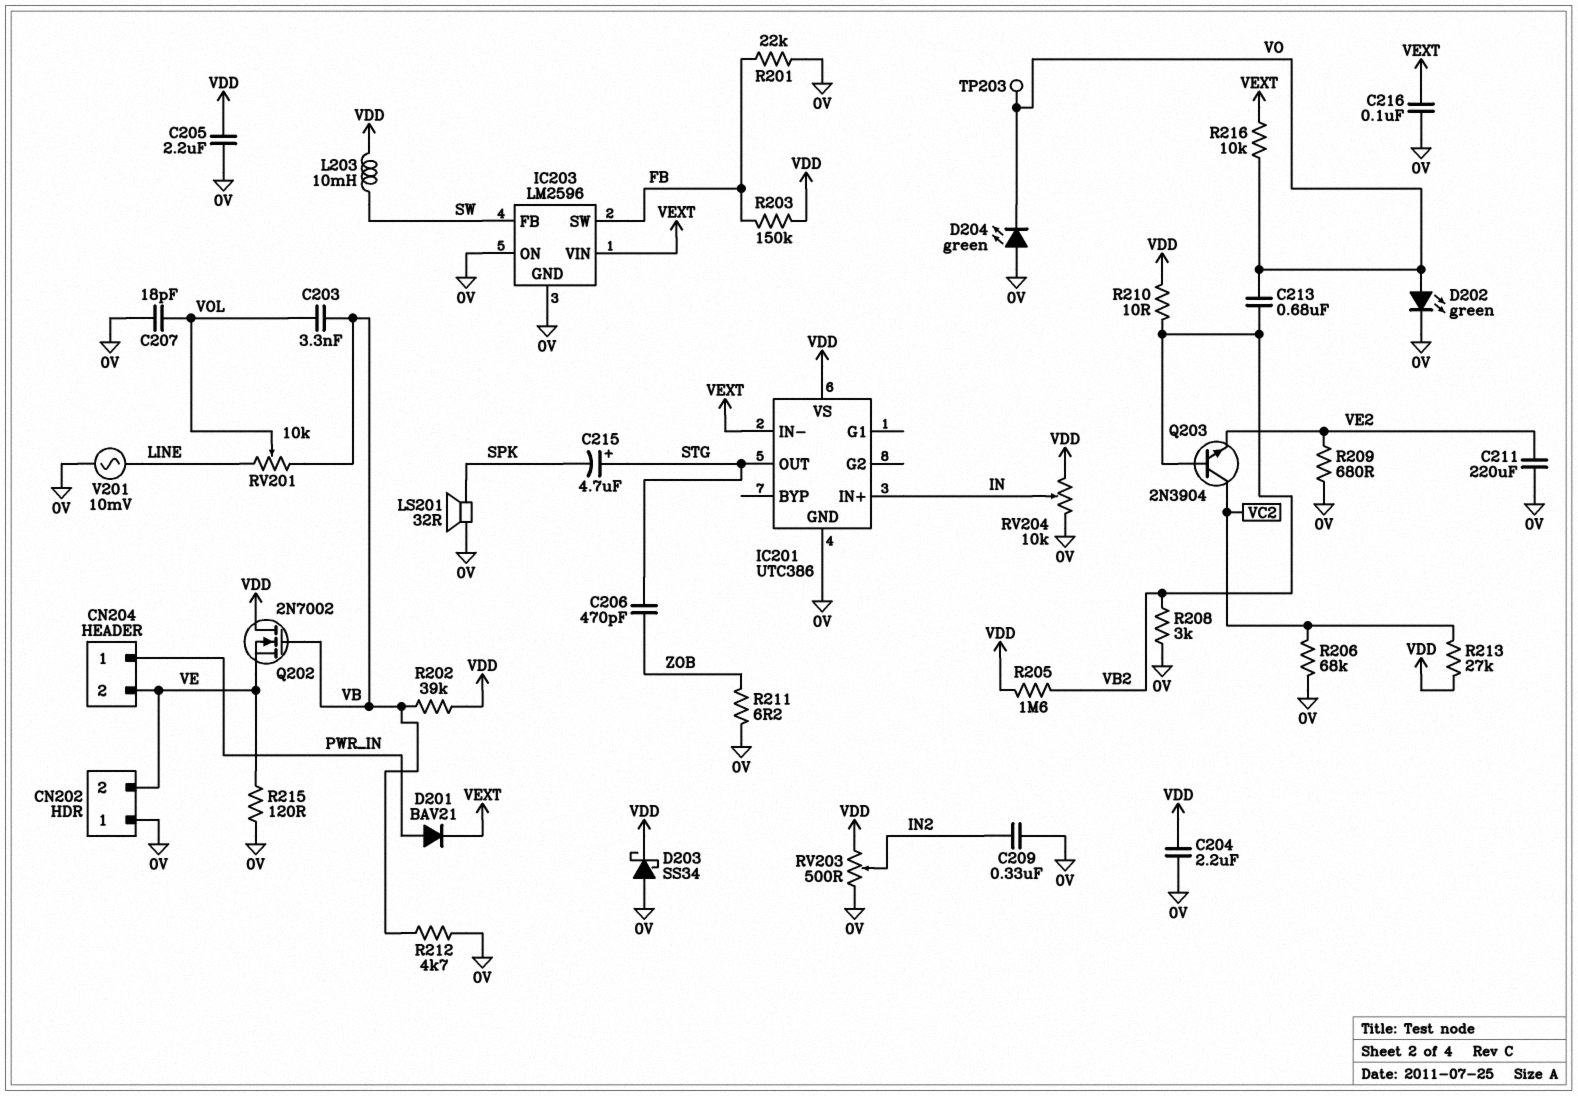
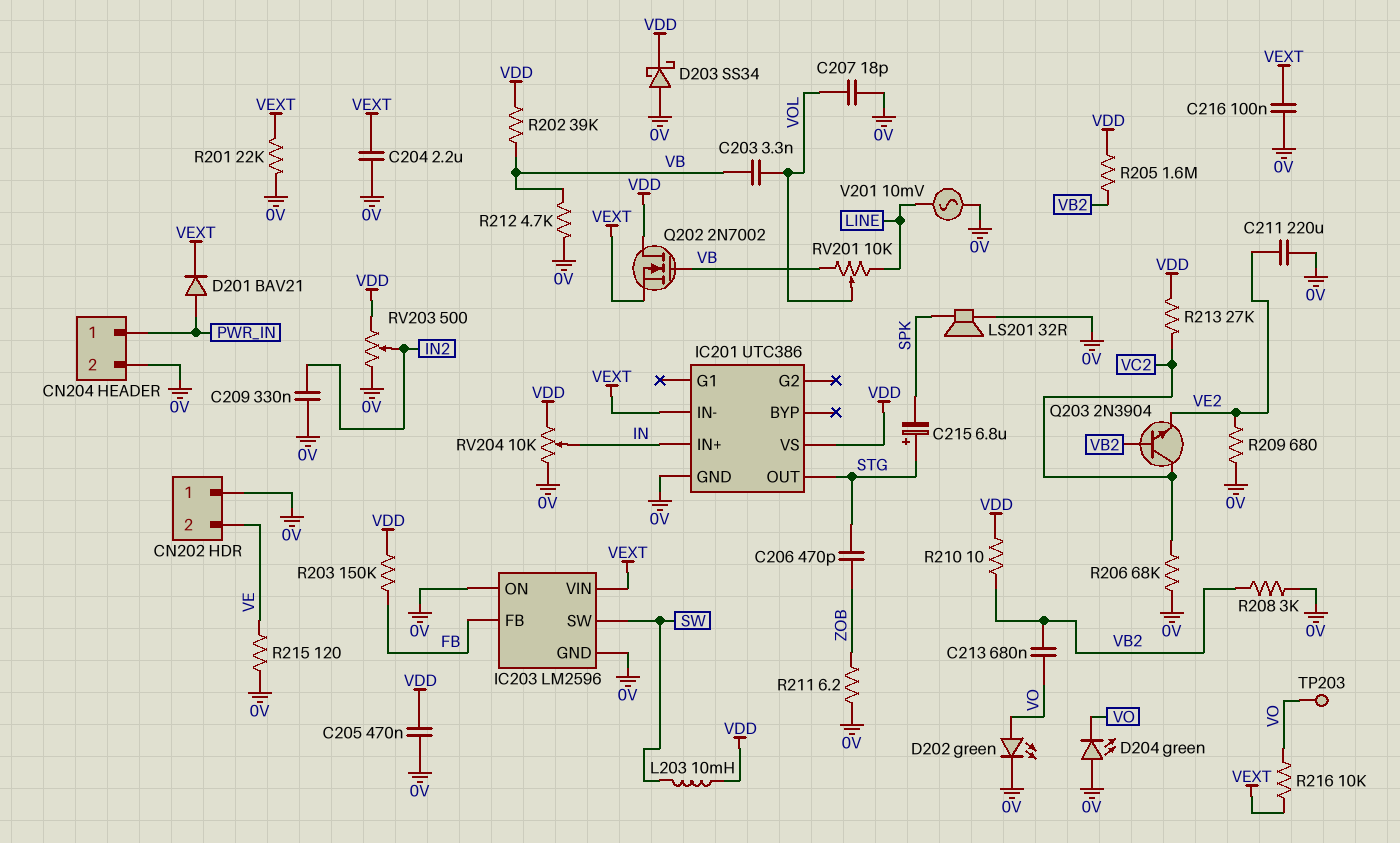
C204: 2.2uF (0V, VDD) -> 2.2uF (0V, VEXT)
C205: 2.2uF (0V, VDD) -> 470nF (0V, VDD)
C215: 4.7uF (plus STG, minus SPK) -> 6.8uF (plus STG, minus SPK)
CN204 pin 2: VE -> 0V
IC203 pin FB: SW -> FB
IC203 pin SW: FB -> SW
Q202: NMOS 2N7002 (G VB, D VDD, S VE) -> NMOS 2N7002 (G VB, D VDD, S VEXT)
R201: 22k (0V, FB) -> 22k (0V, VEXT)

